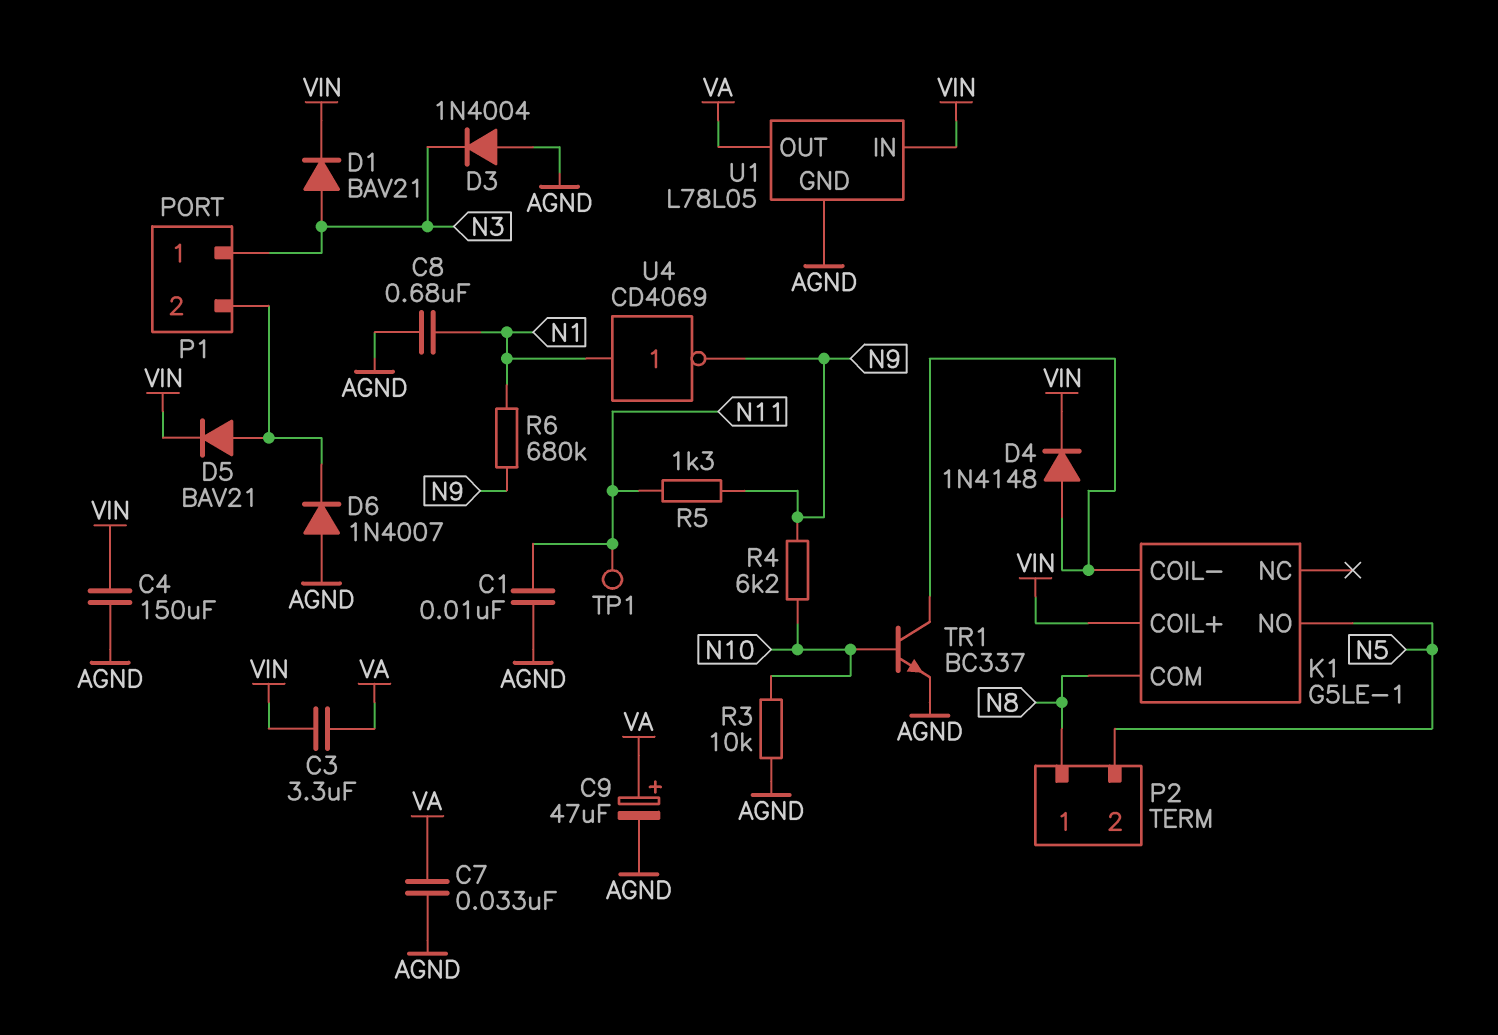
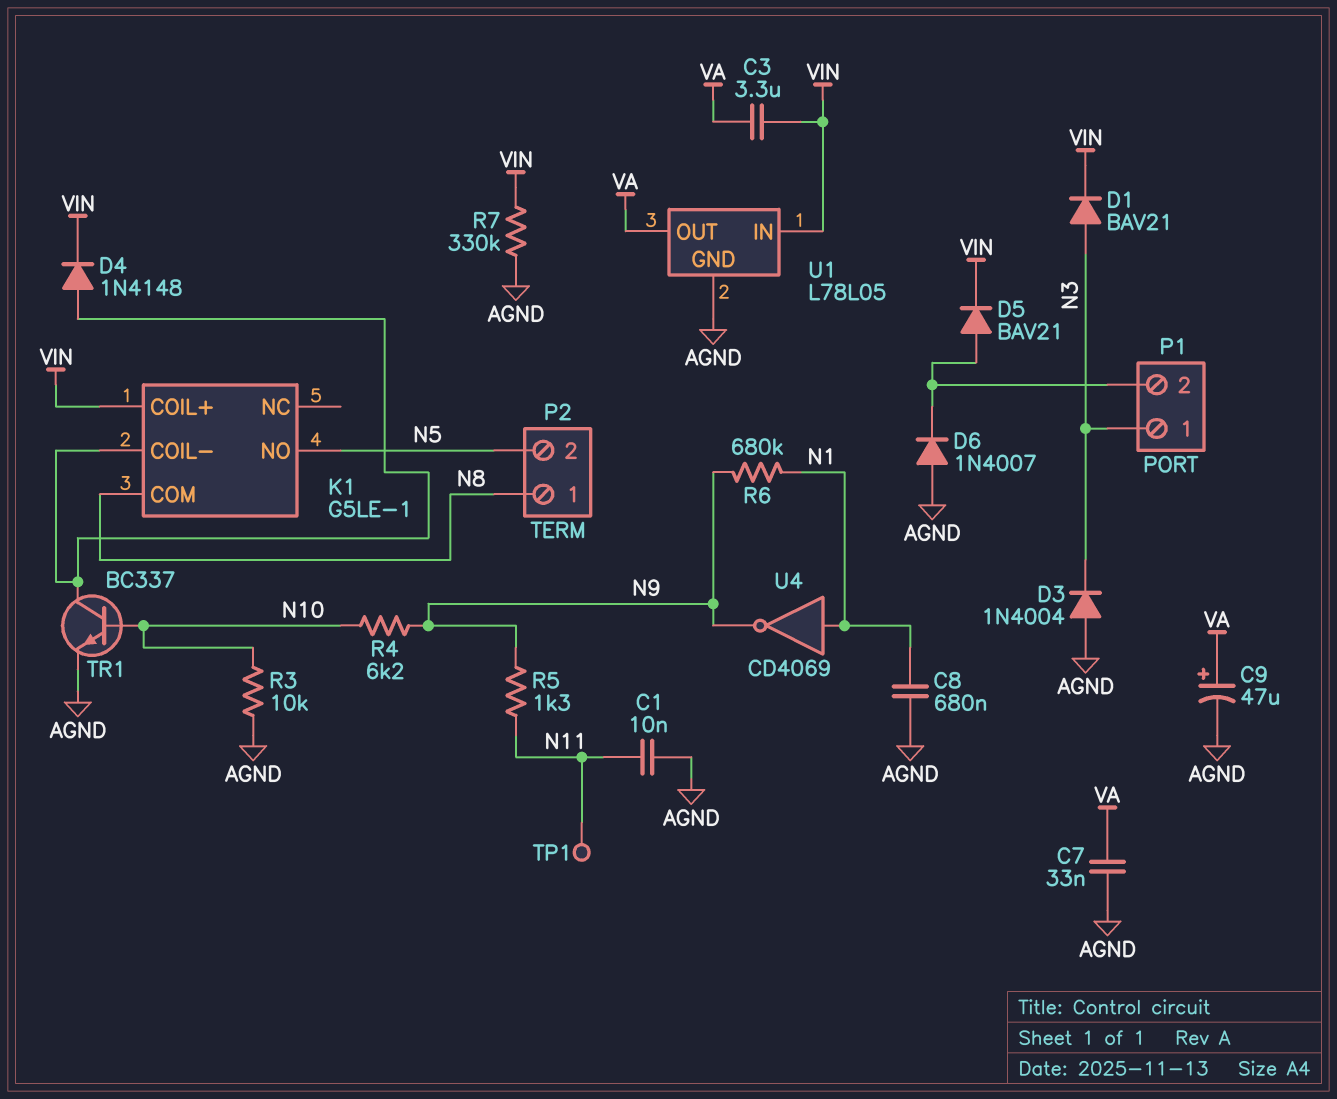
C4: 150uF (AGND, VIN) -> none
R7: none -> 330k (AGND, VIN)

